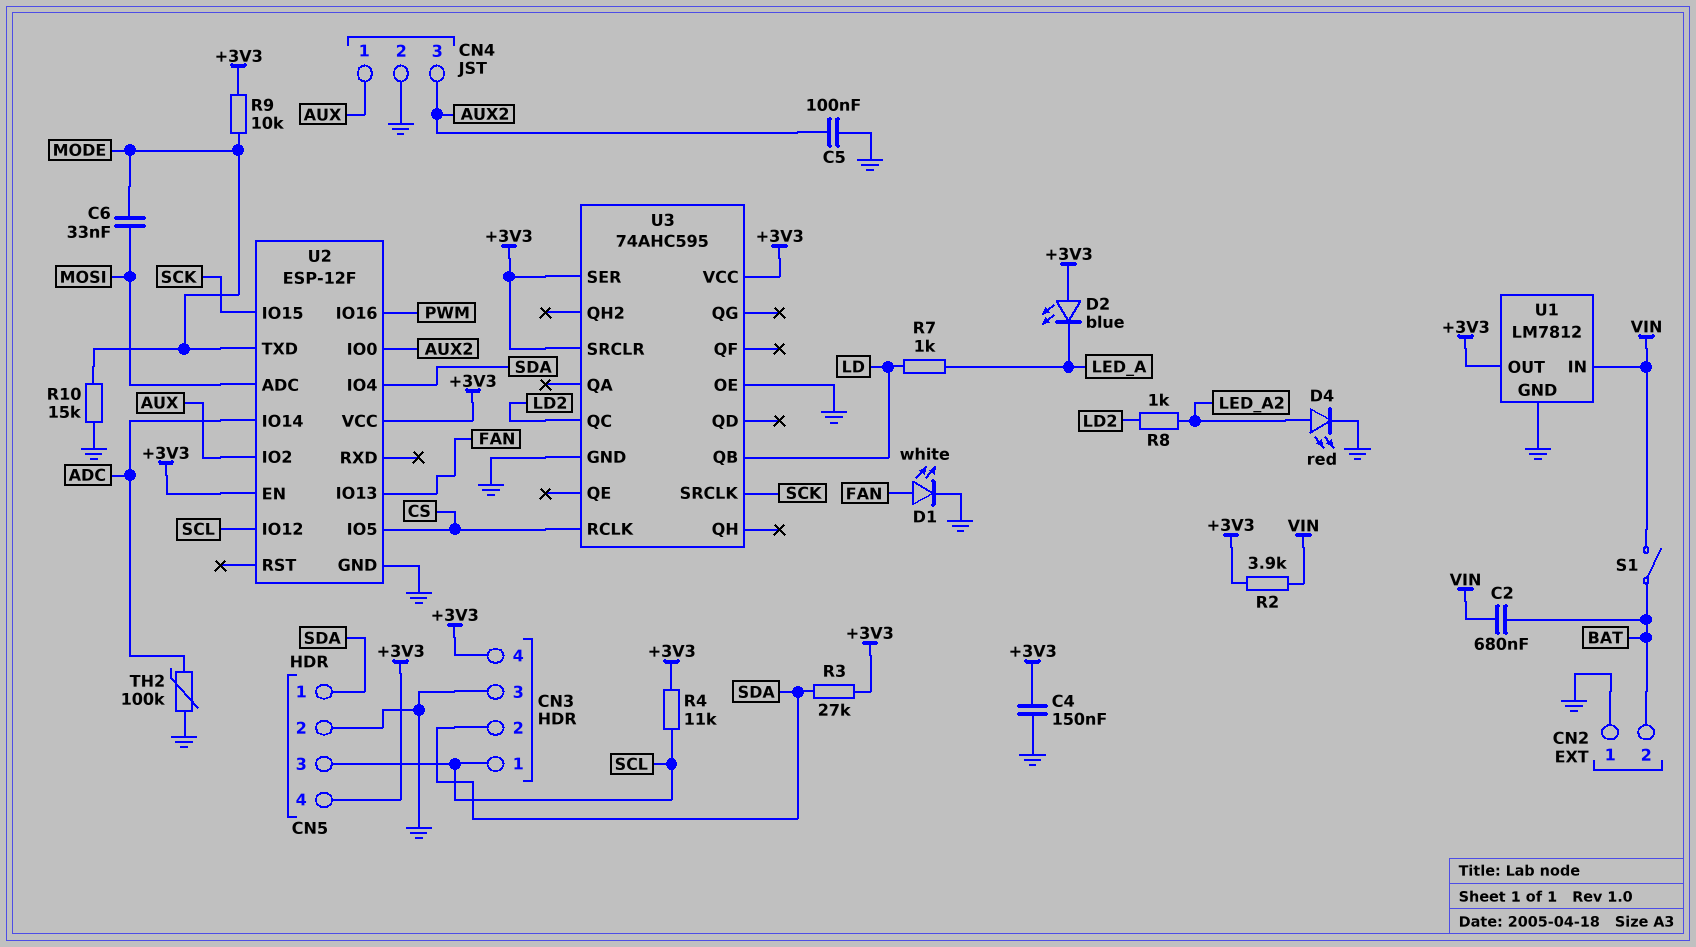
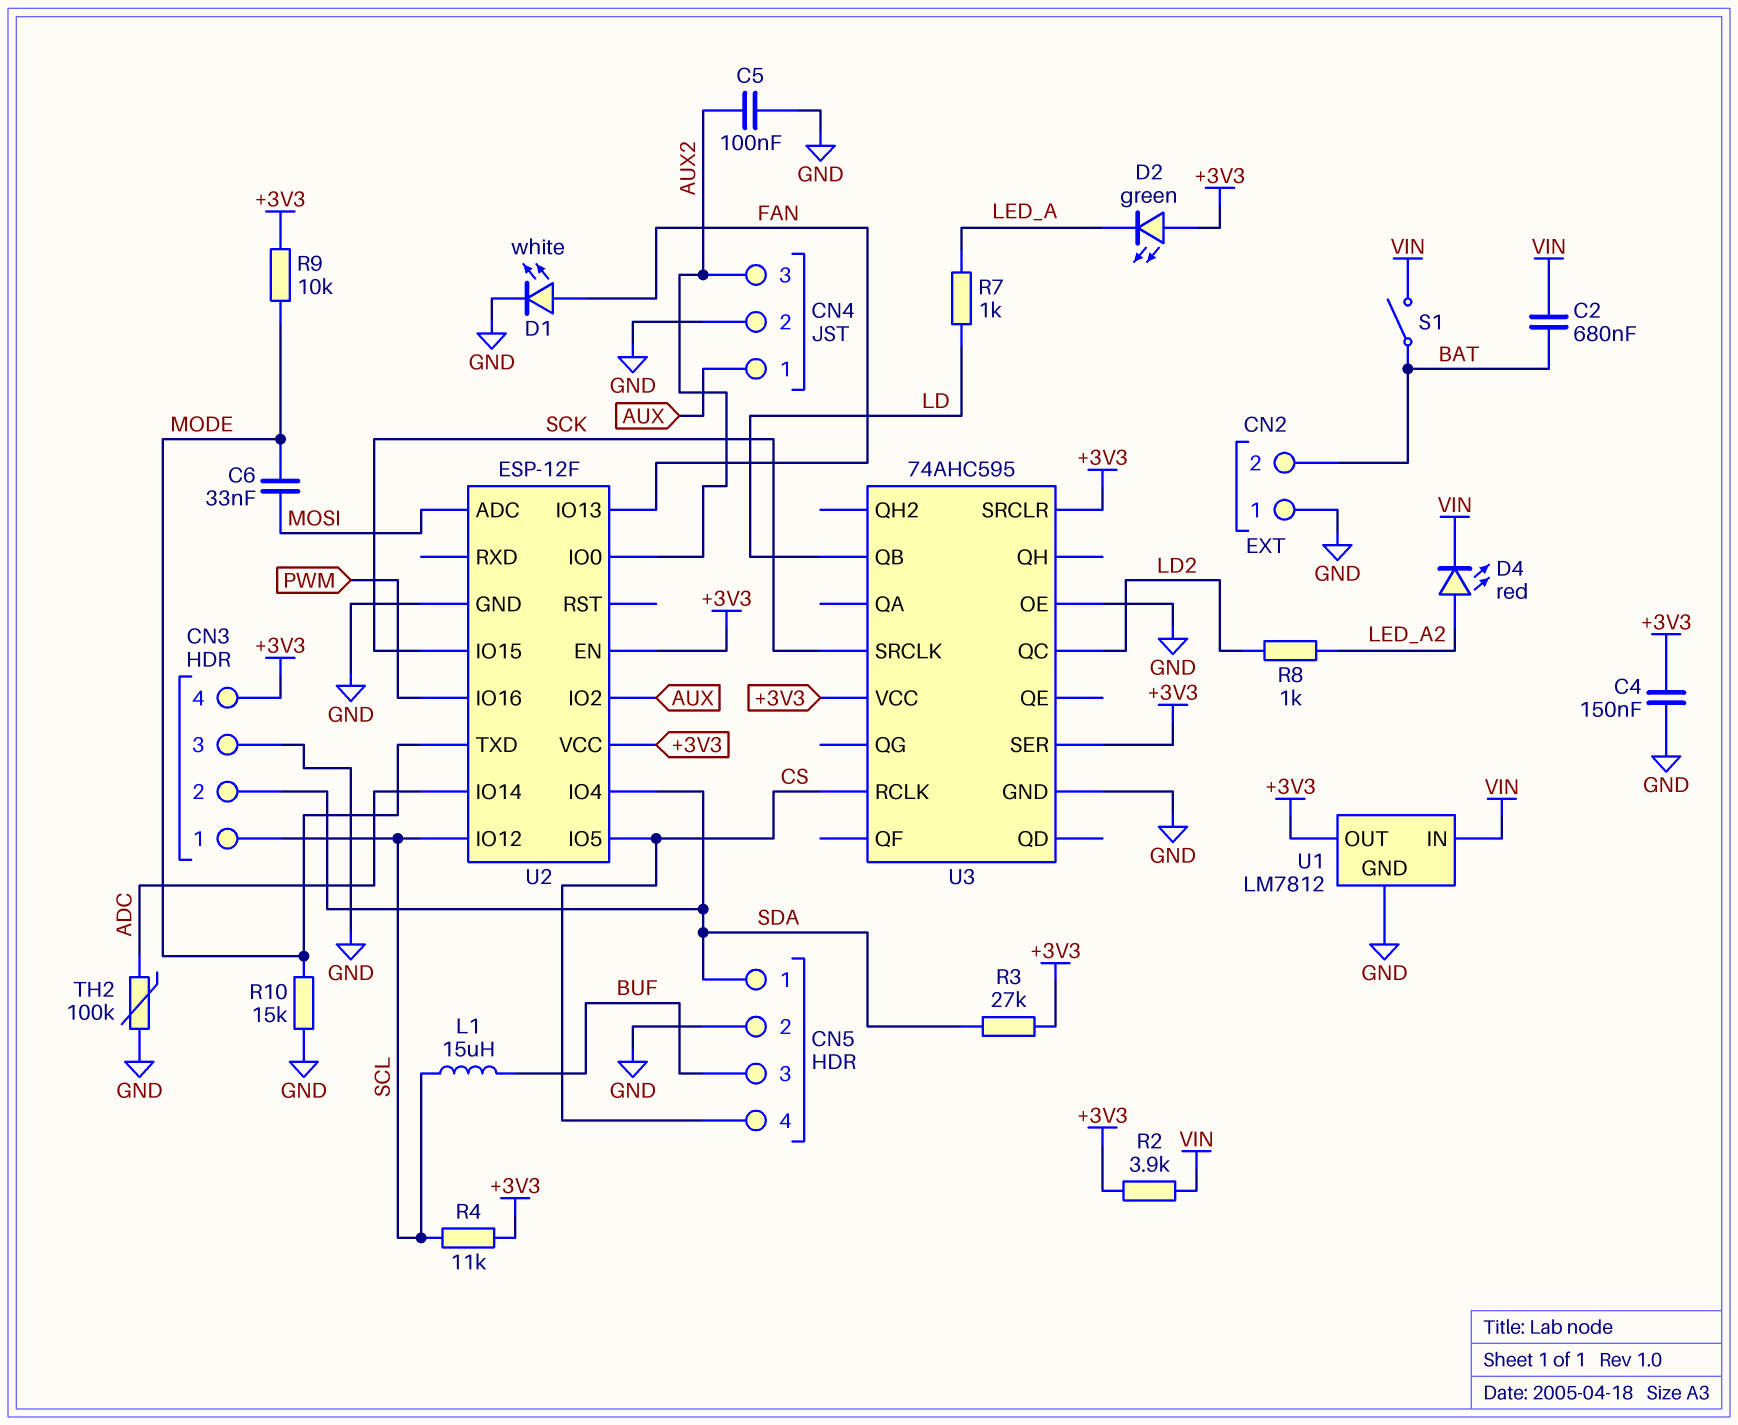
CN5 pin 3: SCL -> BUF
CN5 pin 4: +3V3 -> CS
D2: LED blue (A +3V3, K LED_A) -> LED green (A +3V3, K LED_A)
D4: LED red (A LED_A2, K GND) -> LED red (A LED_A2, K VIN)
L1: none -> 15uH (BUF, SCL)

